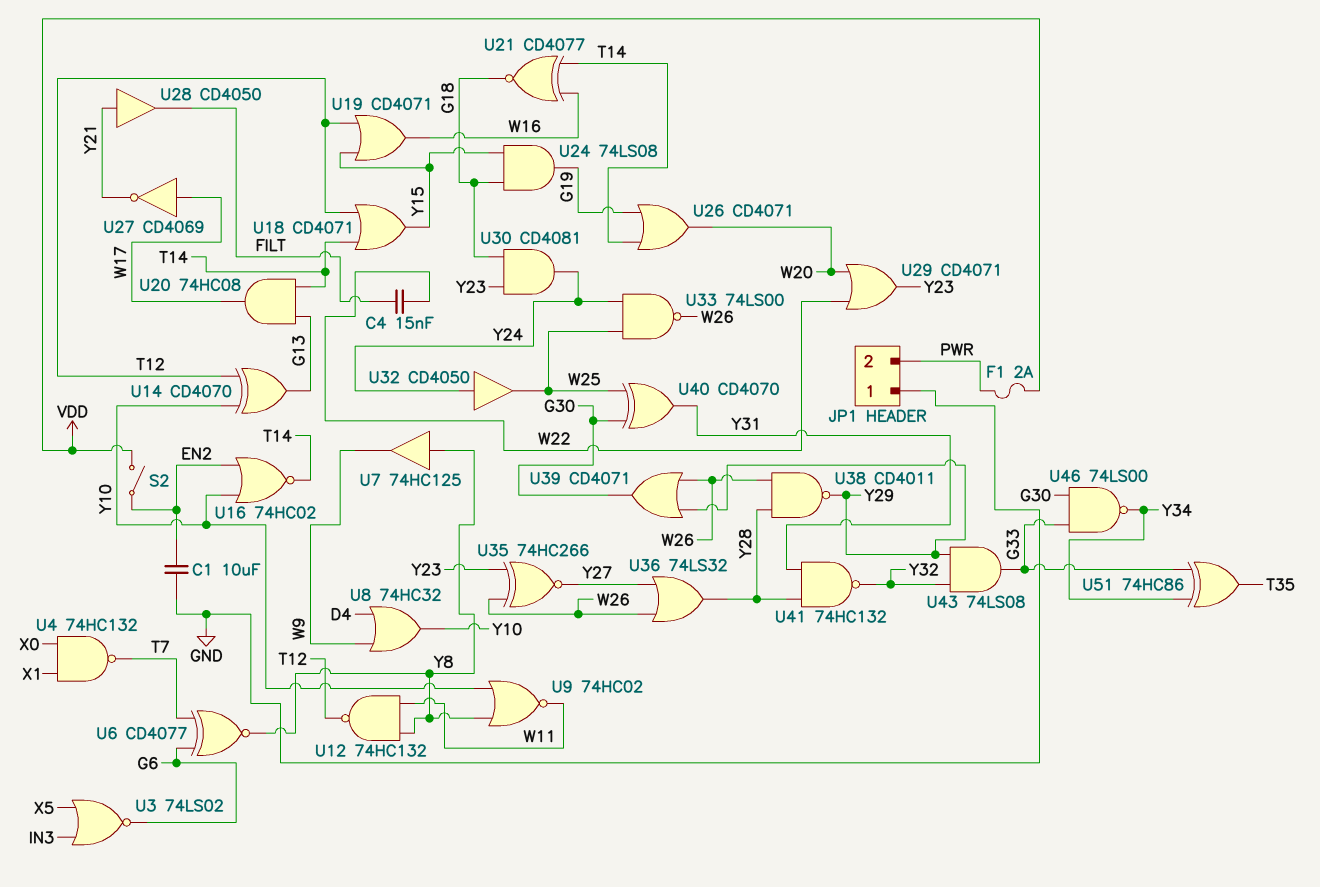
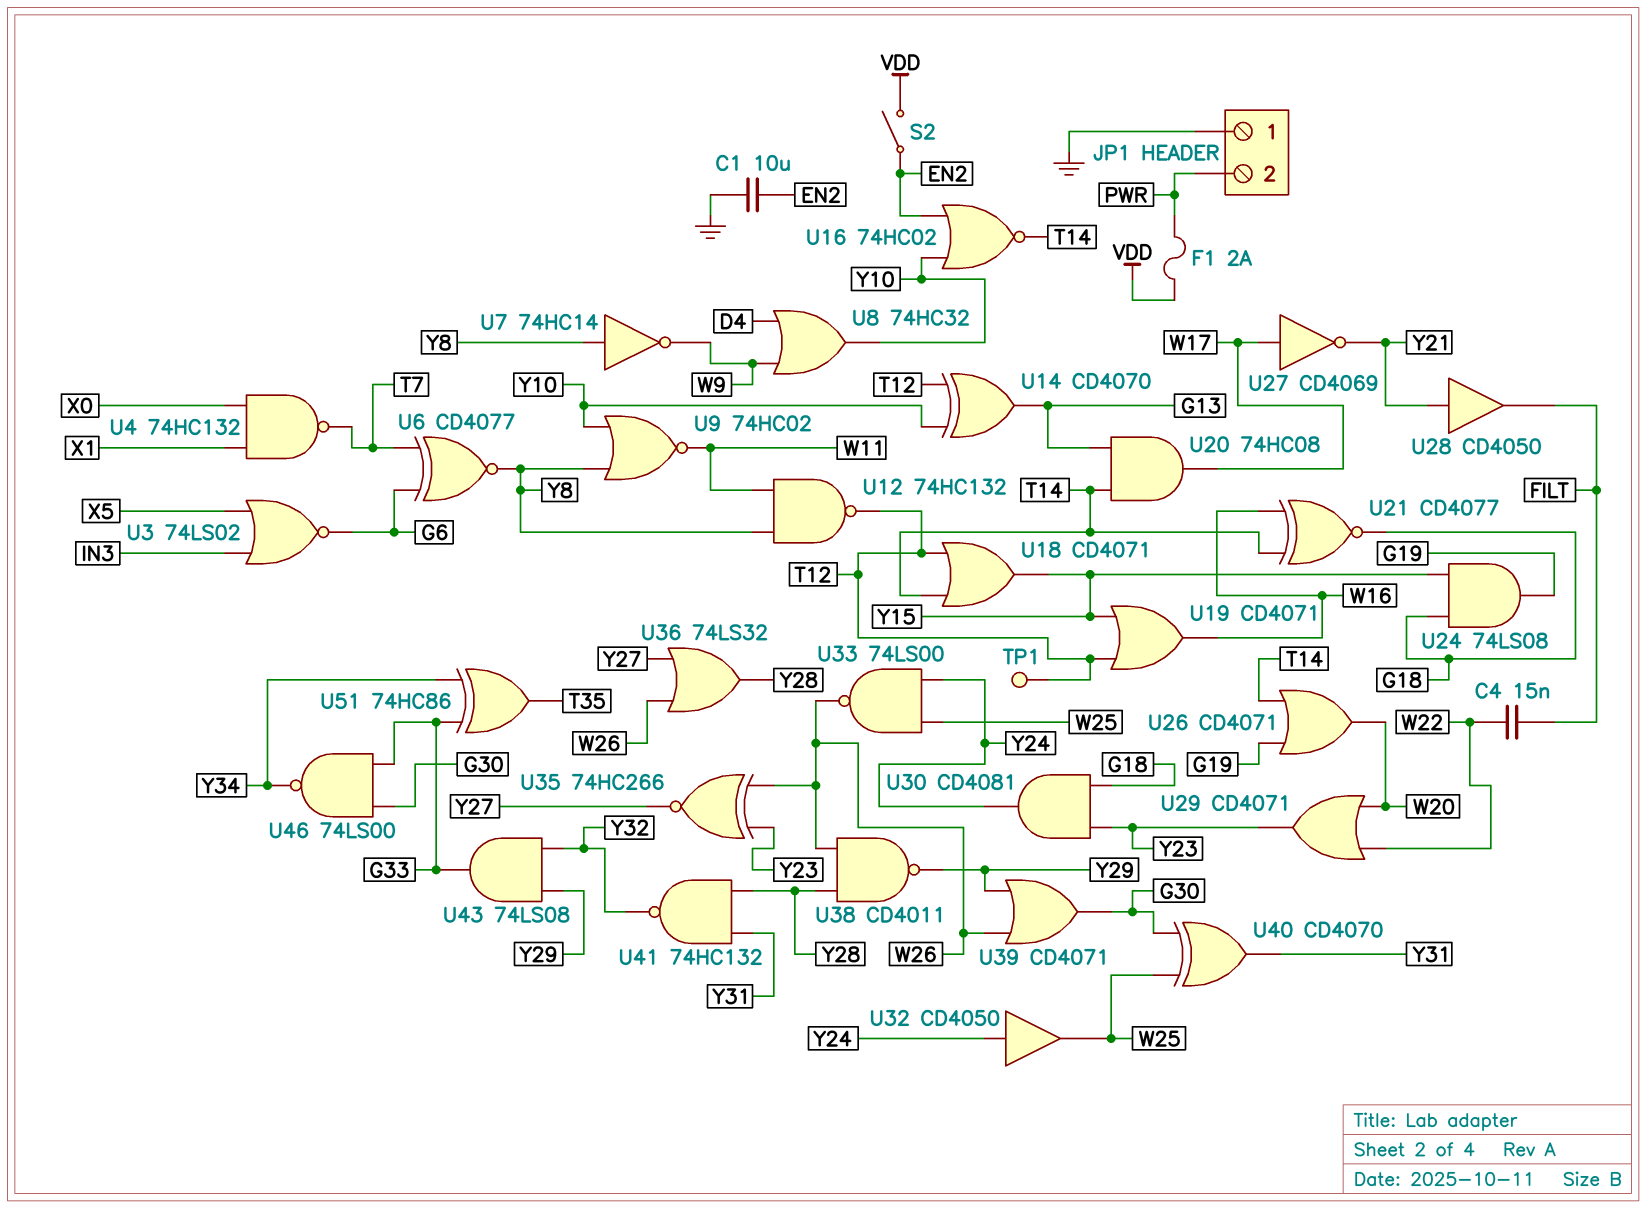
TP1: none -> test point (T12)
U7: buffer 74HC125 (in Y8, out W9) -> NOT 74HC14 (in Y8, out W9)

